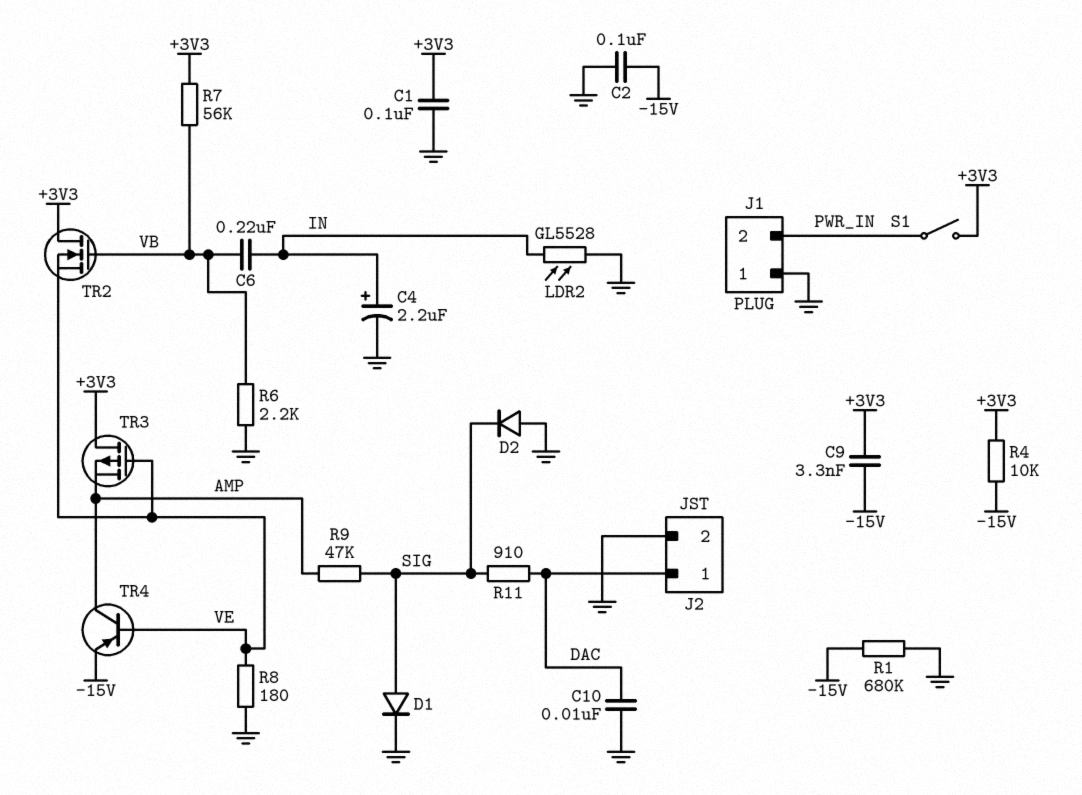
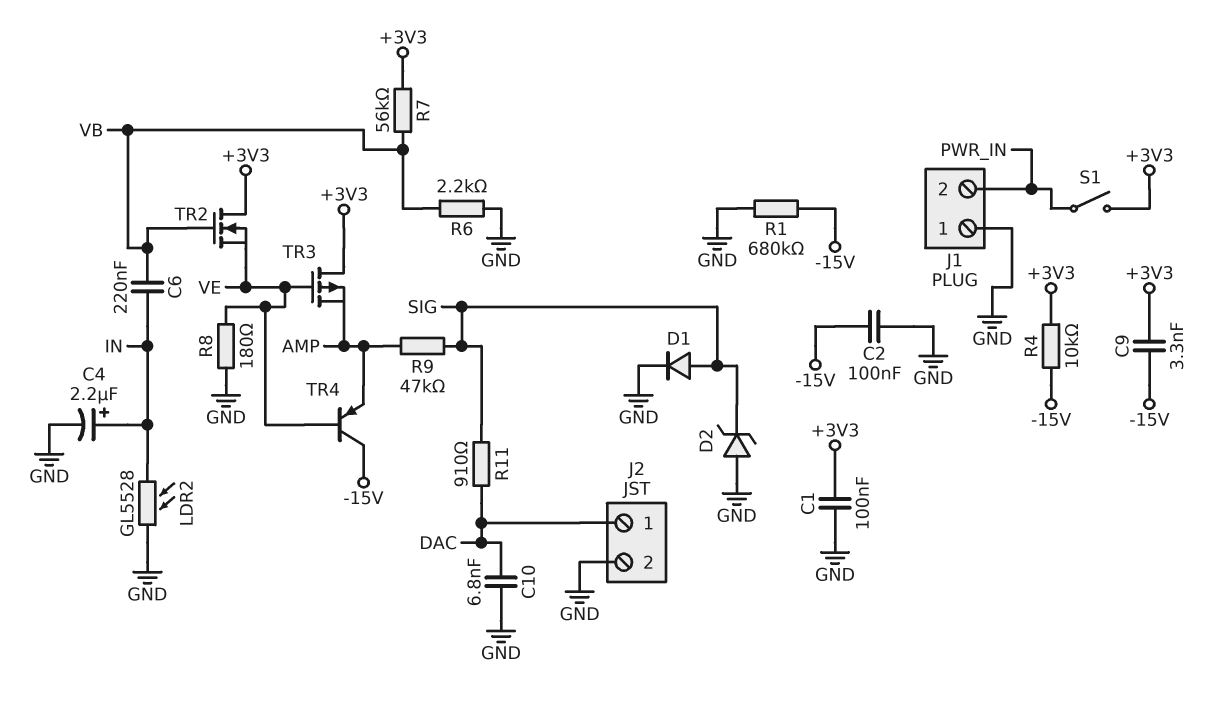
C10: 10nF (DAC, GND) -> 6.8nF (DAC, GND)
D2: diode (A GND, K SIG) -> zener (A GND, K SIG)
TR4: PNP (B VE, C AMP, E -15V) -> PNP (B VE, C -15V, E AMP)

